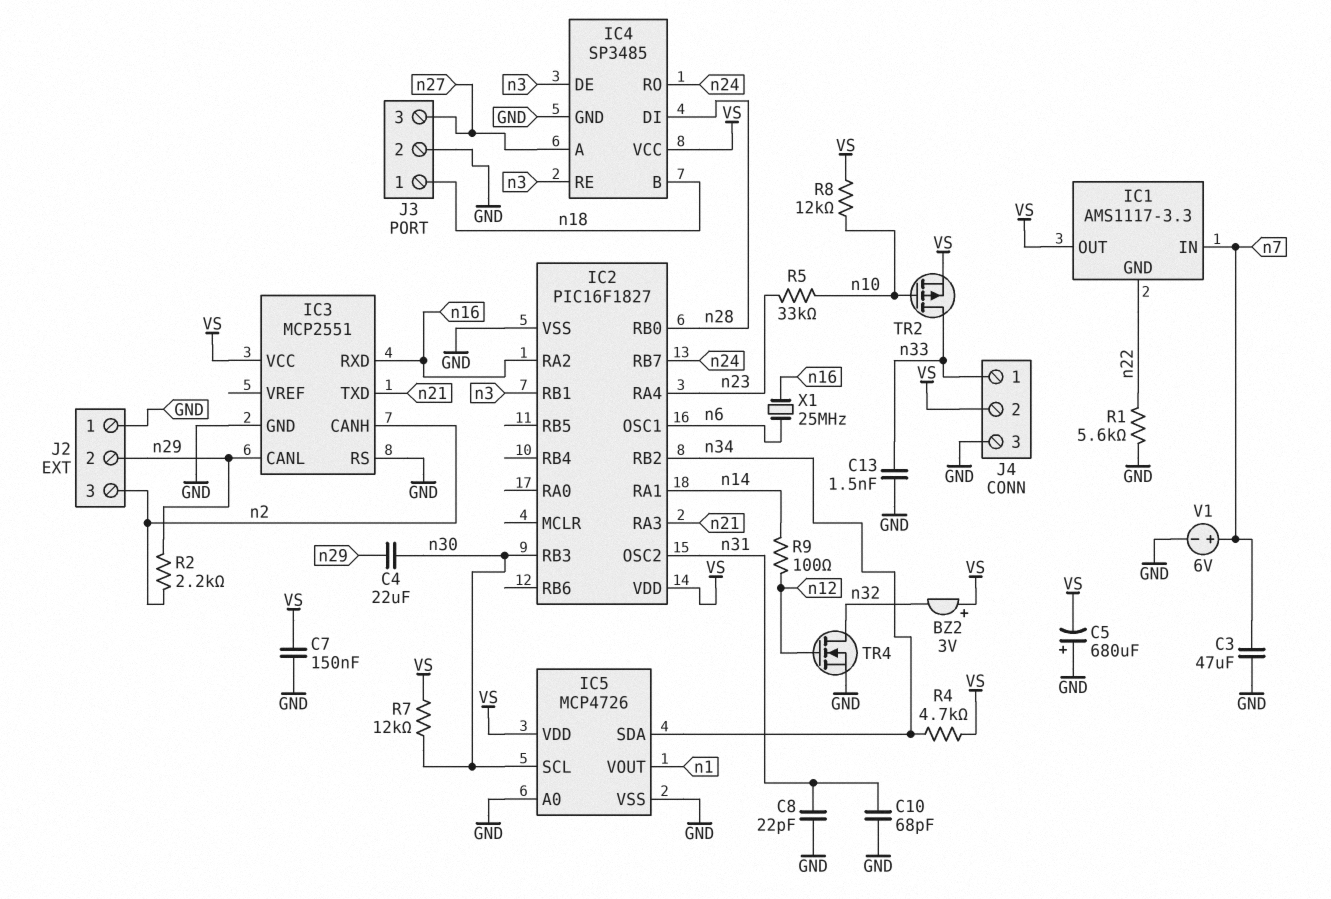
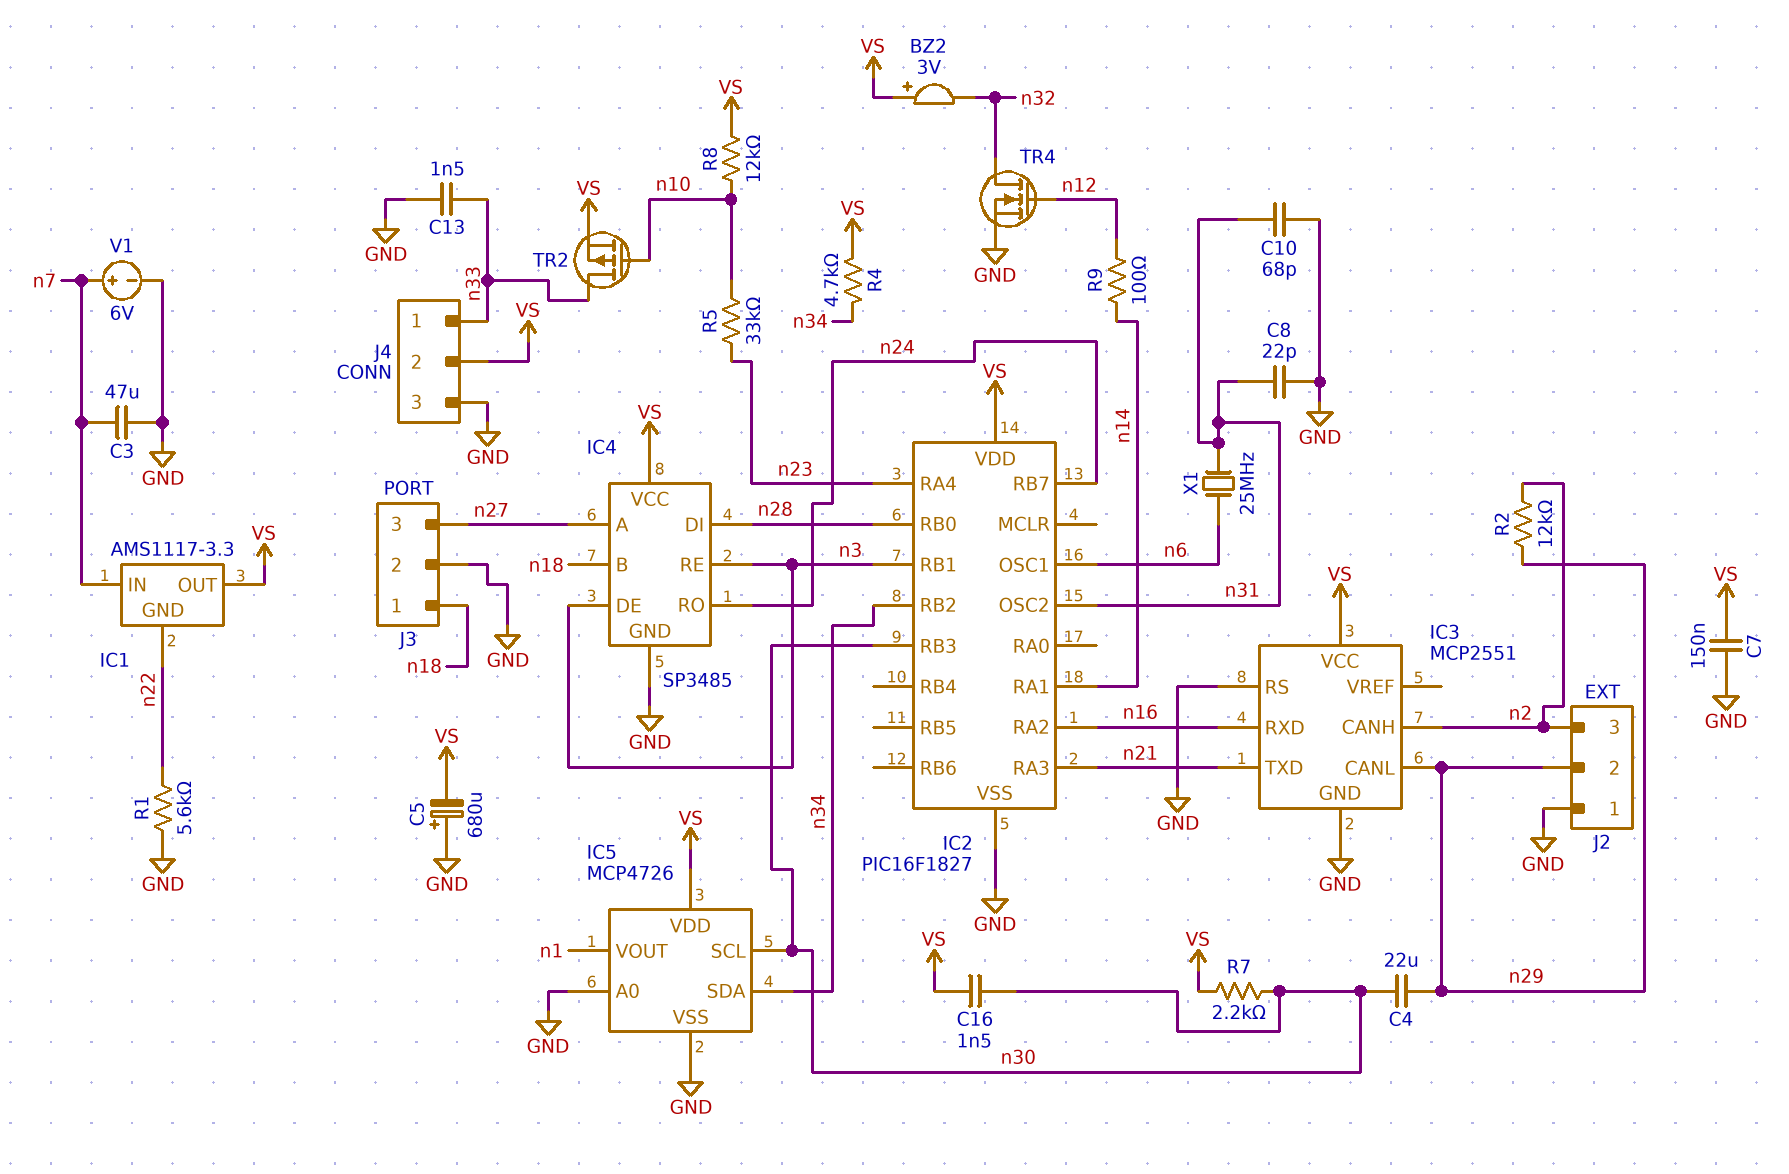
C16: none -> 1.5nF (VS, n30)
R2: 2.2k (n2, n29) -> 12k (n2, n29)
R7: 12k (VS, n30) -> 2.2k (VS, n30)
X1: 25MHz (n6, n16) -> 25MHz (n6, n31)

